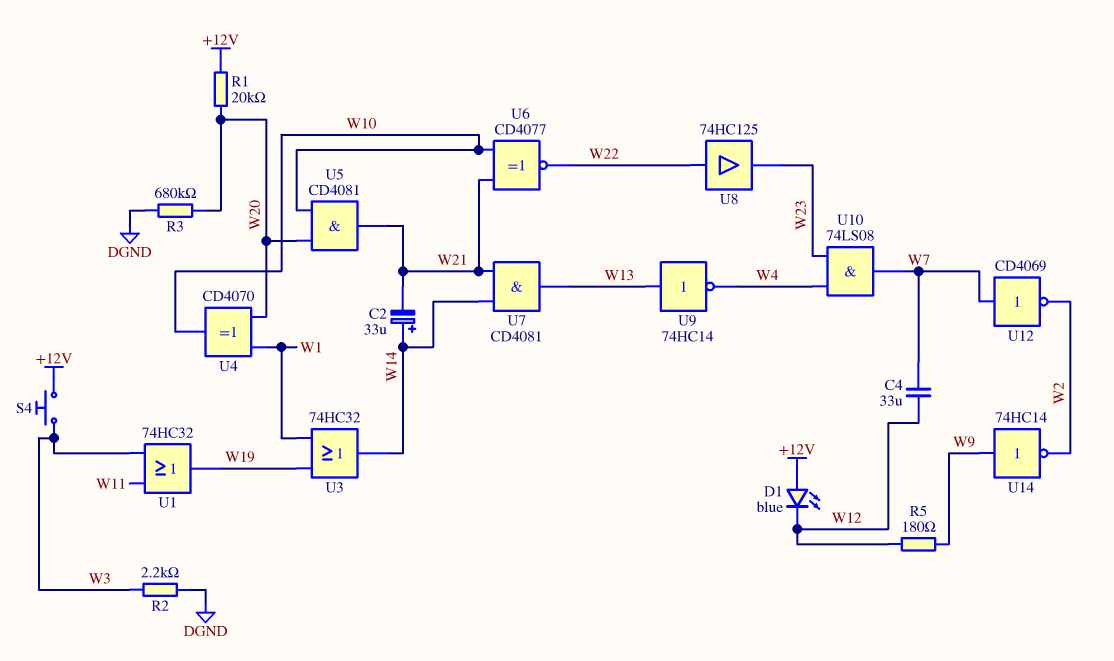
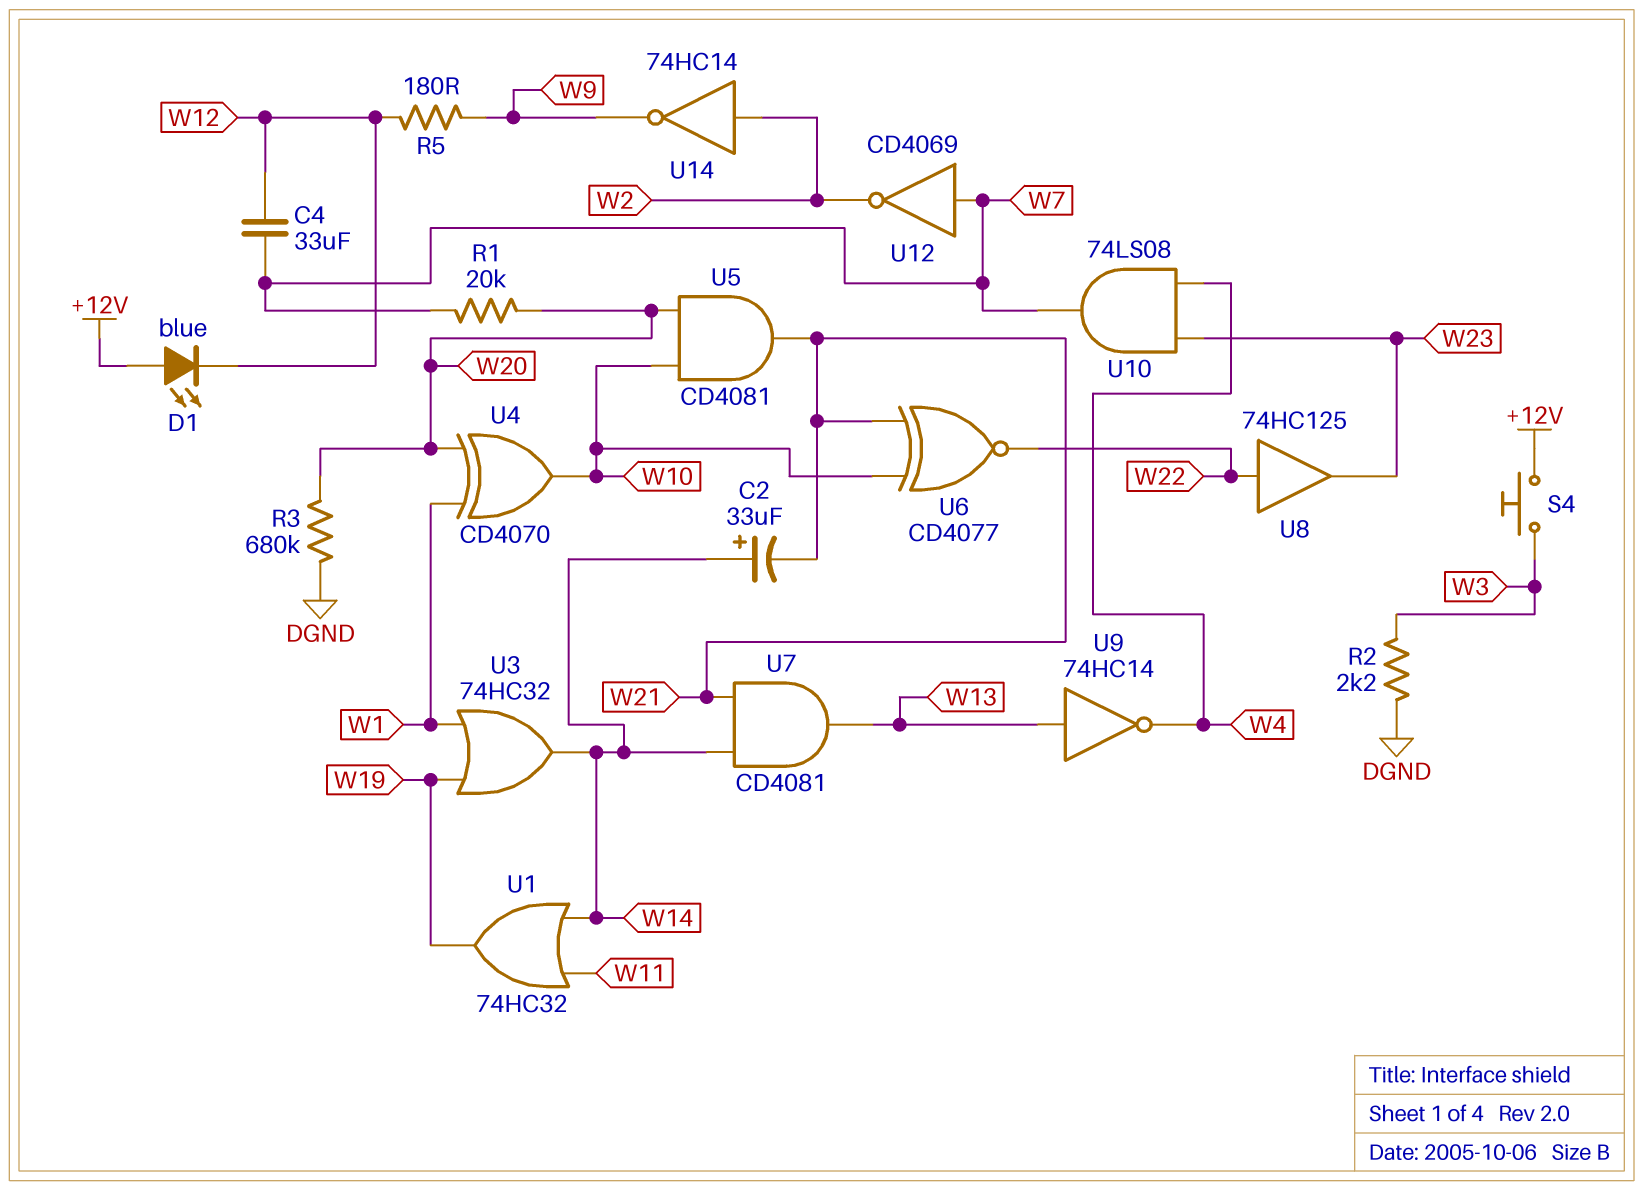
R1: 20k (+12V, W20) -> 20k (W7, W20)
U1: OR 74HC32 (in W3, in W11, out W19) -> OR 74HC32 (in W11, in W14, out W19)
U14: NOT 74HC14 (in W9, out W2) -> NOT 74HC14 (in W2, out W9)

